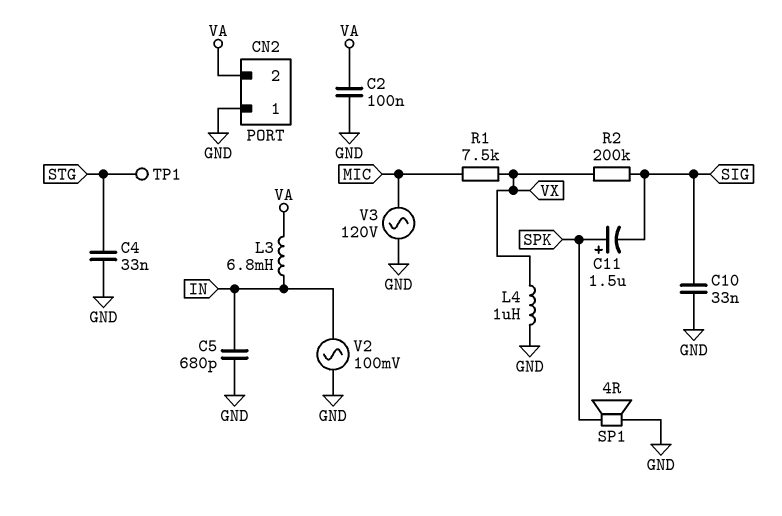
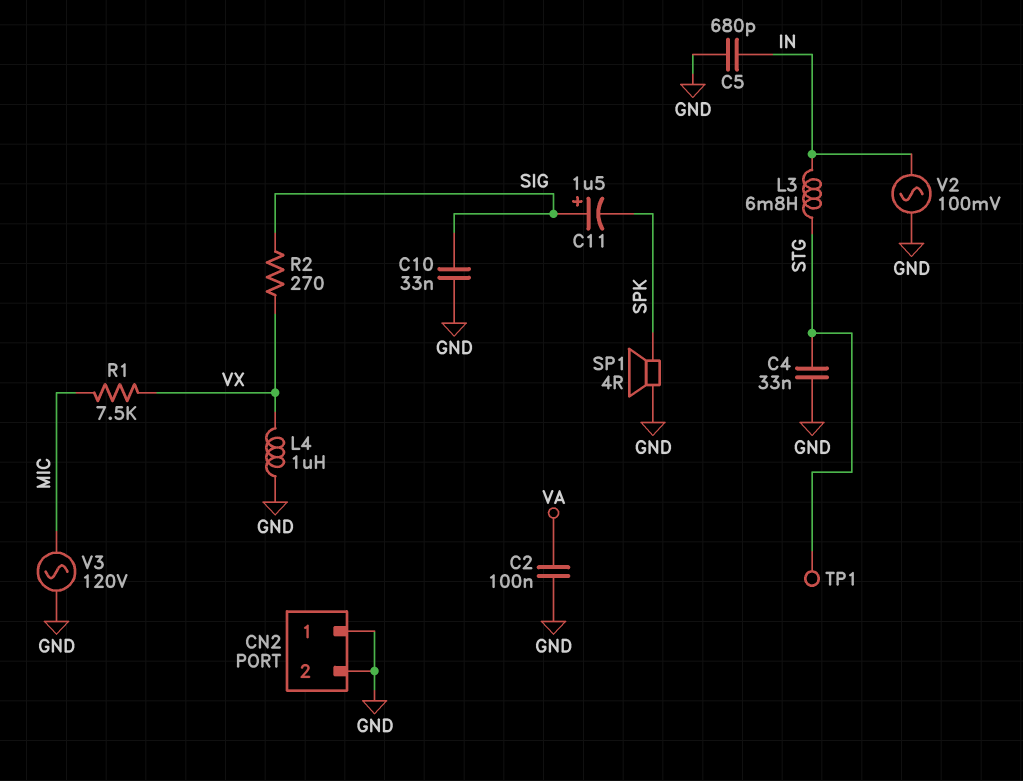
C11: 1.5uF (plus SPK, minus SIG) -> 1.5uF (plus SIG, minus SPK)
CN2 pin 2: VA -> GND
L3: 6.8mH (IN, VA) -> 6.8mH (IN, STG)
R2: 200k (SIG, VX) -> 270 (SIG, VX)

